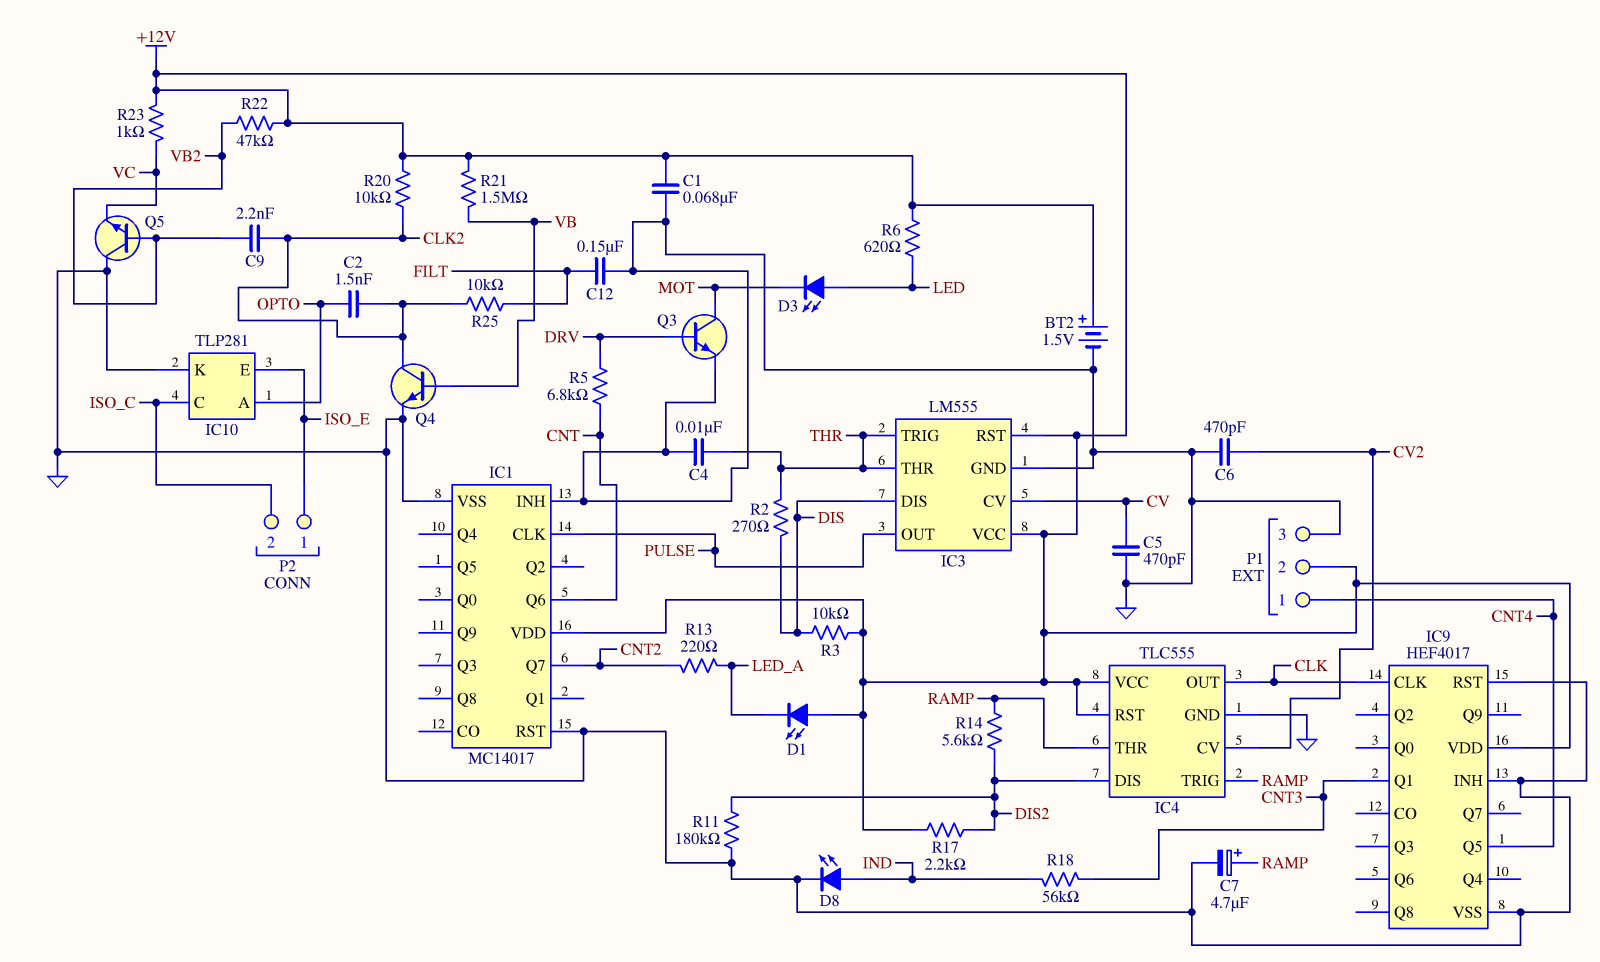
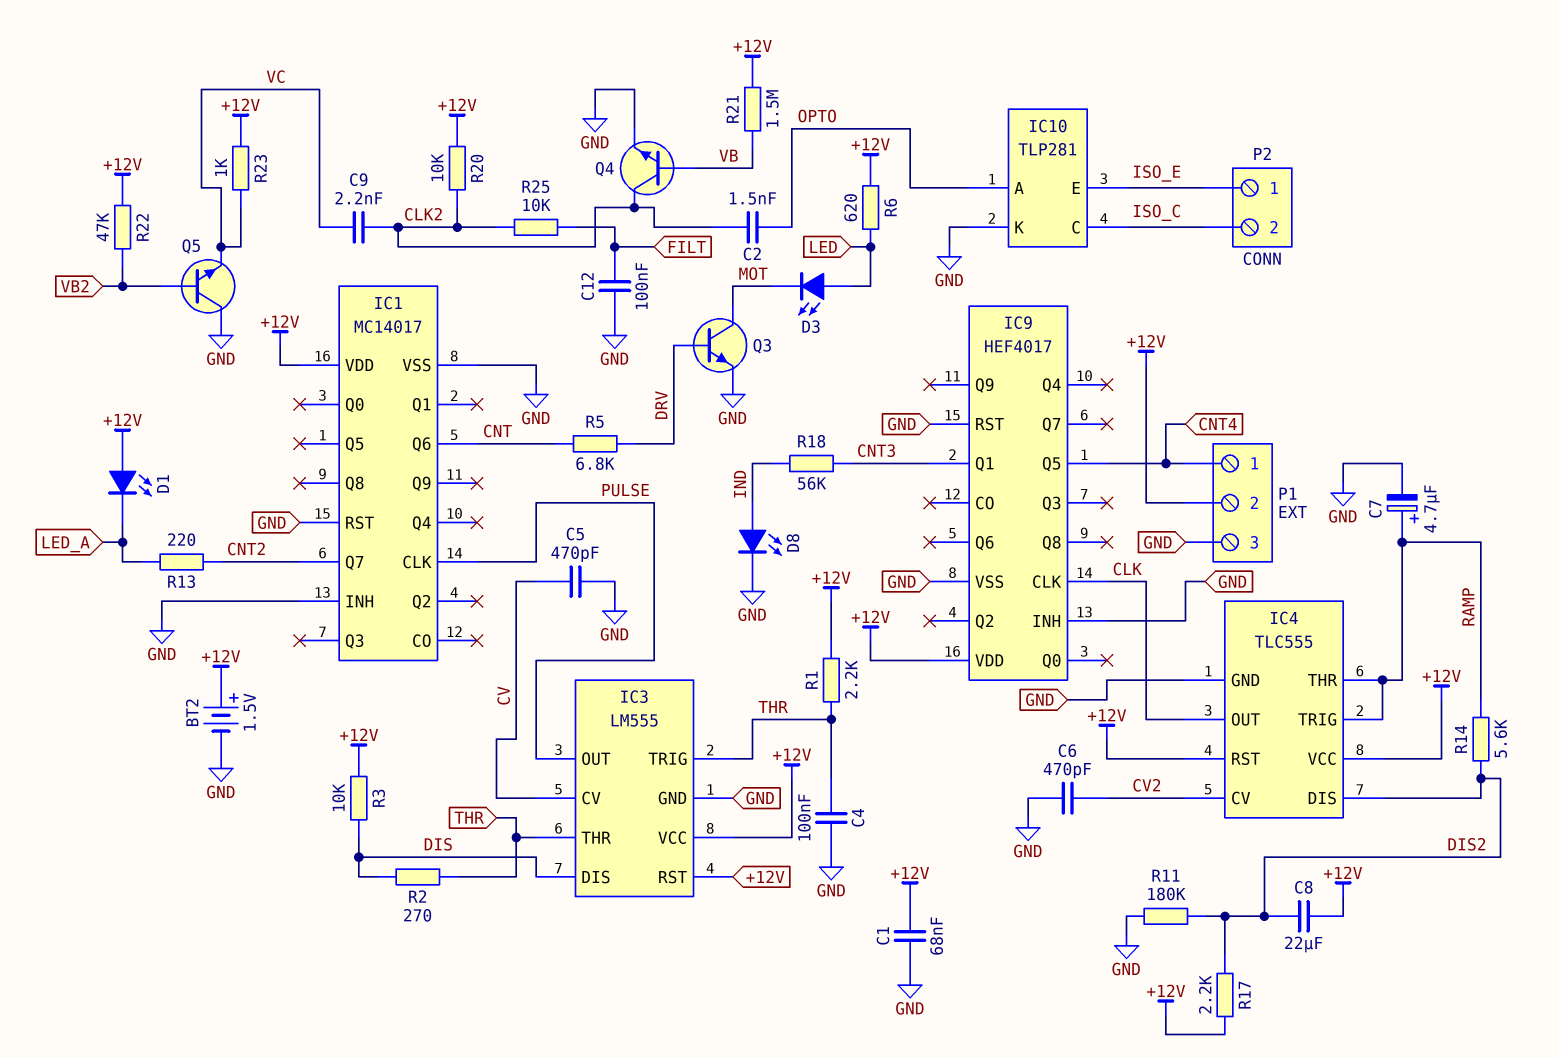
C4: 10nF (GND, THR) -> 100nF (GND, THR)
C8: none -> 22uF (+12V, DIS2)
C9: 2.2nF (CLK2, VB2) -> 2.2nF (CLK2, VC)
C12: 150nF (FILT, GND) -> 100nF (FILT, GND)
R1: none -> 2.2k (+12V, THR)

